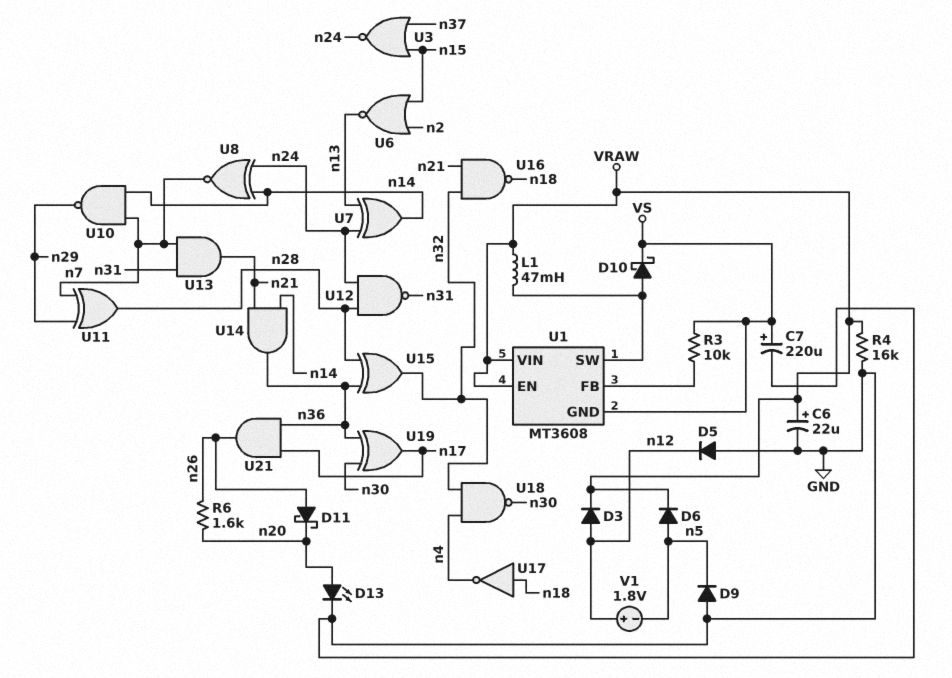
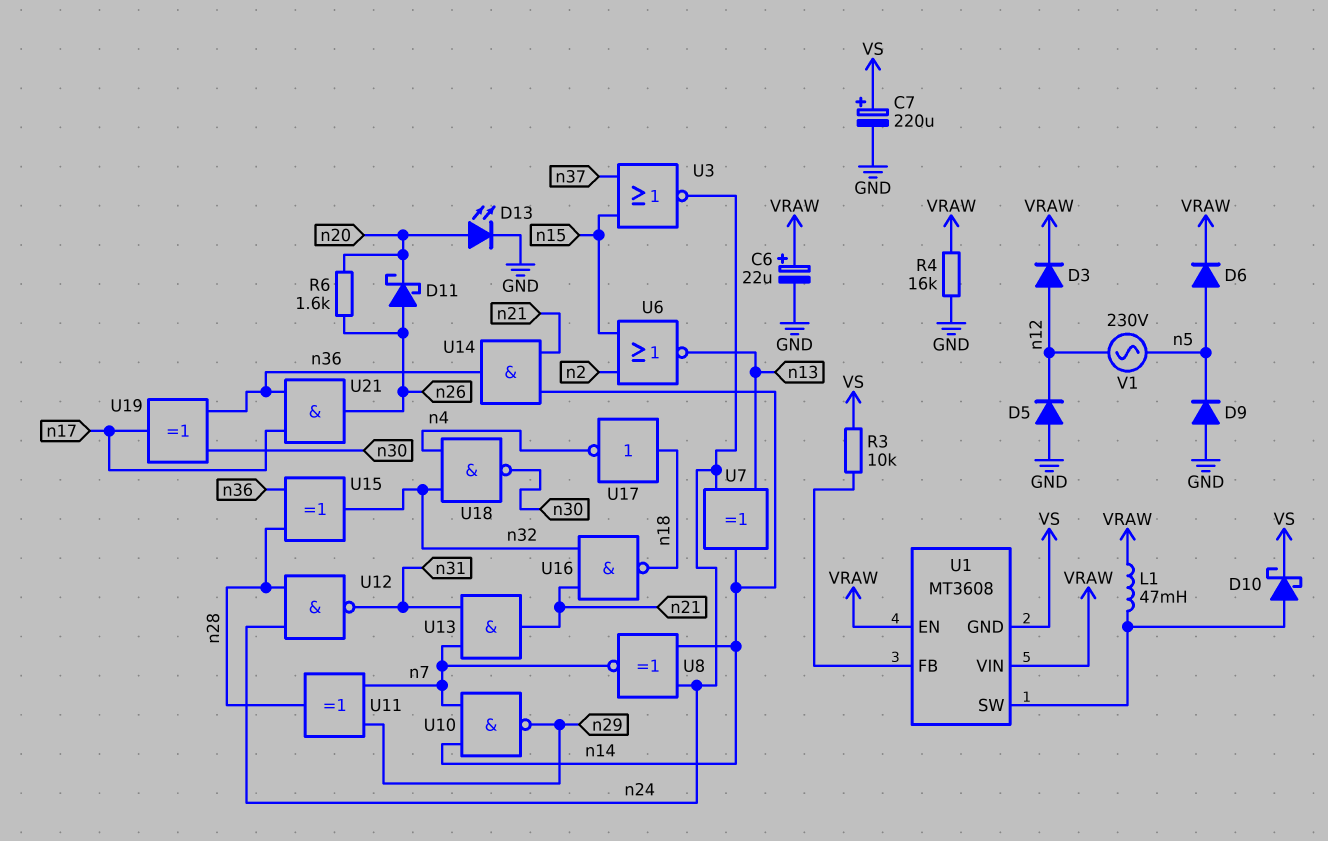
V1: 1.8V (plus n12, minus n5) -> AC 230V (n5, n12)

